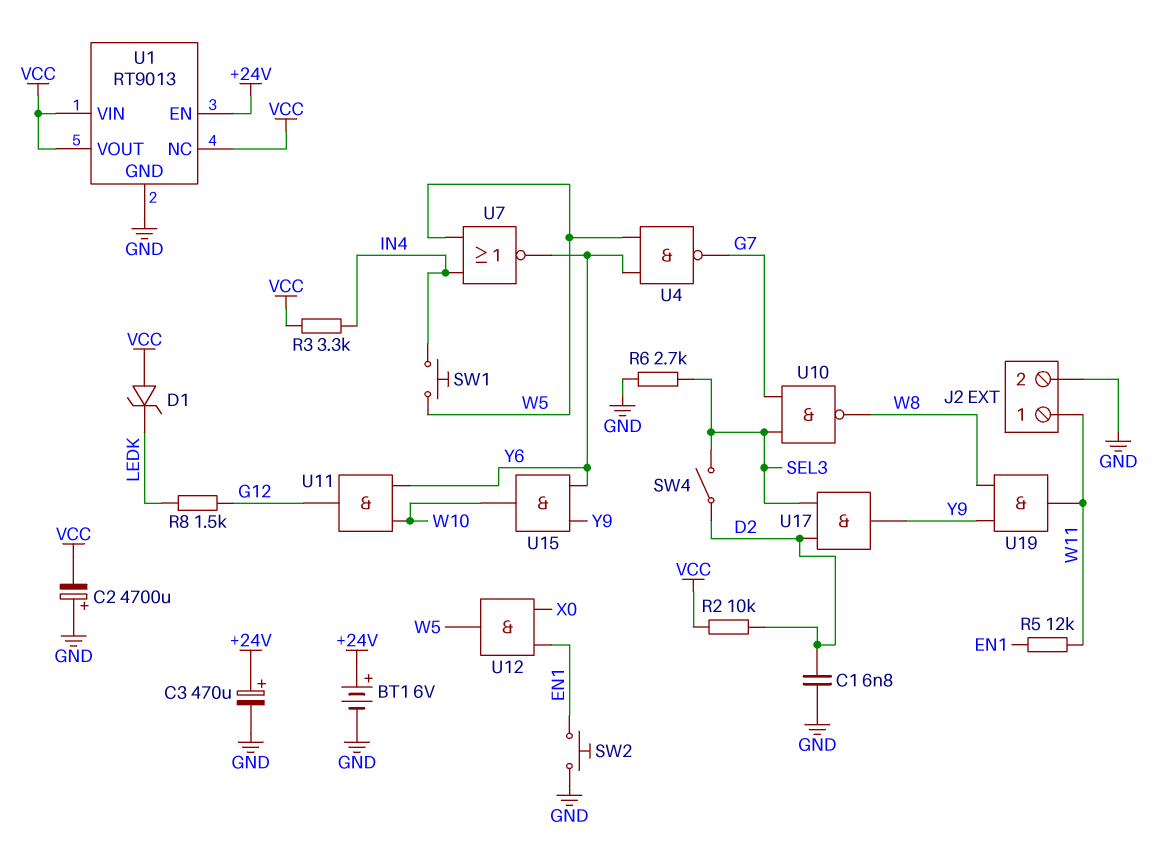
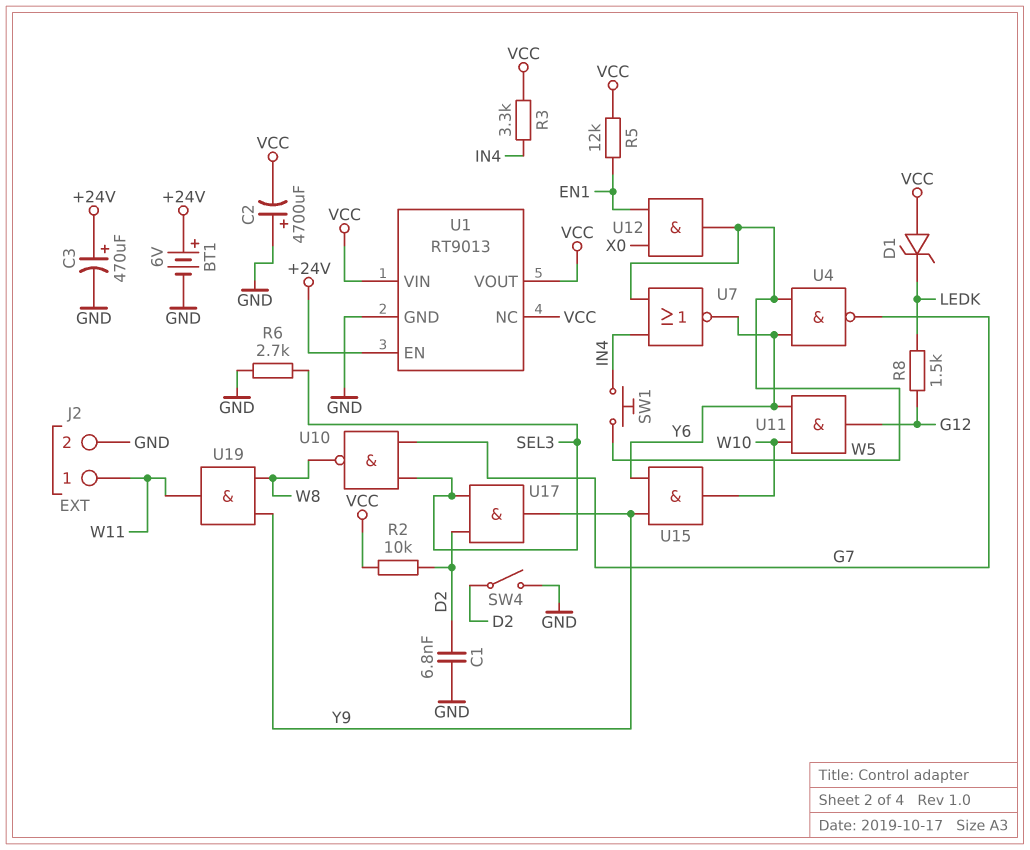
R5: 12k (EN1, W11) -> 12k (EN1, VCC)
SW2: button (EN1, GND) -> none
SW4: switch (D2, SEL3) -> switch (D2, GND)

